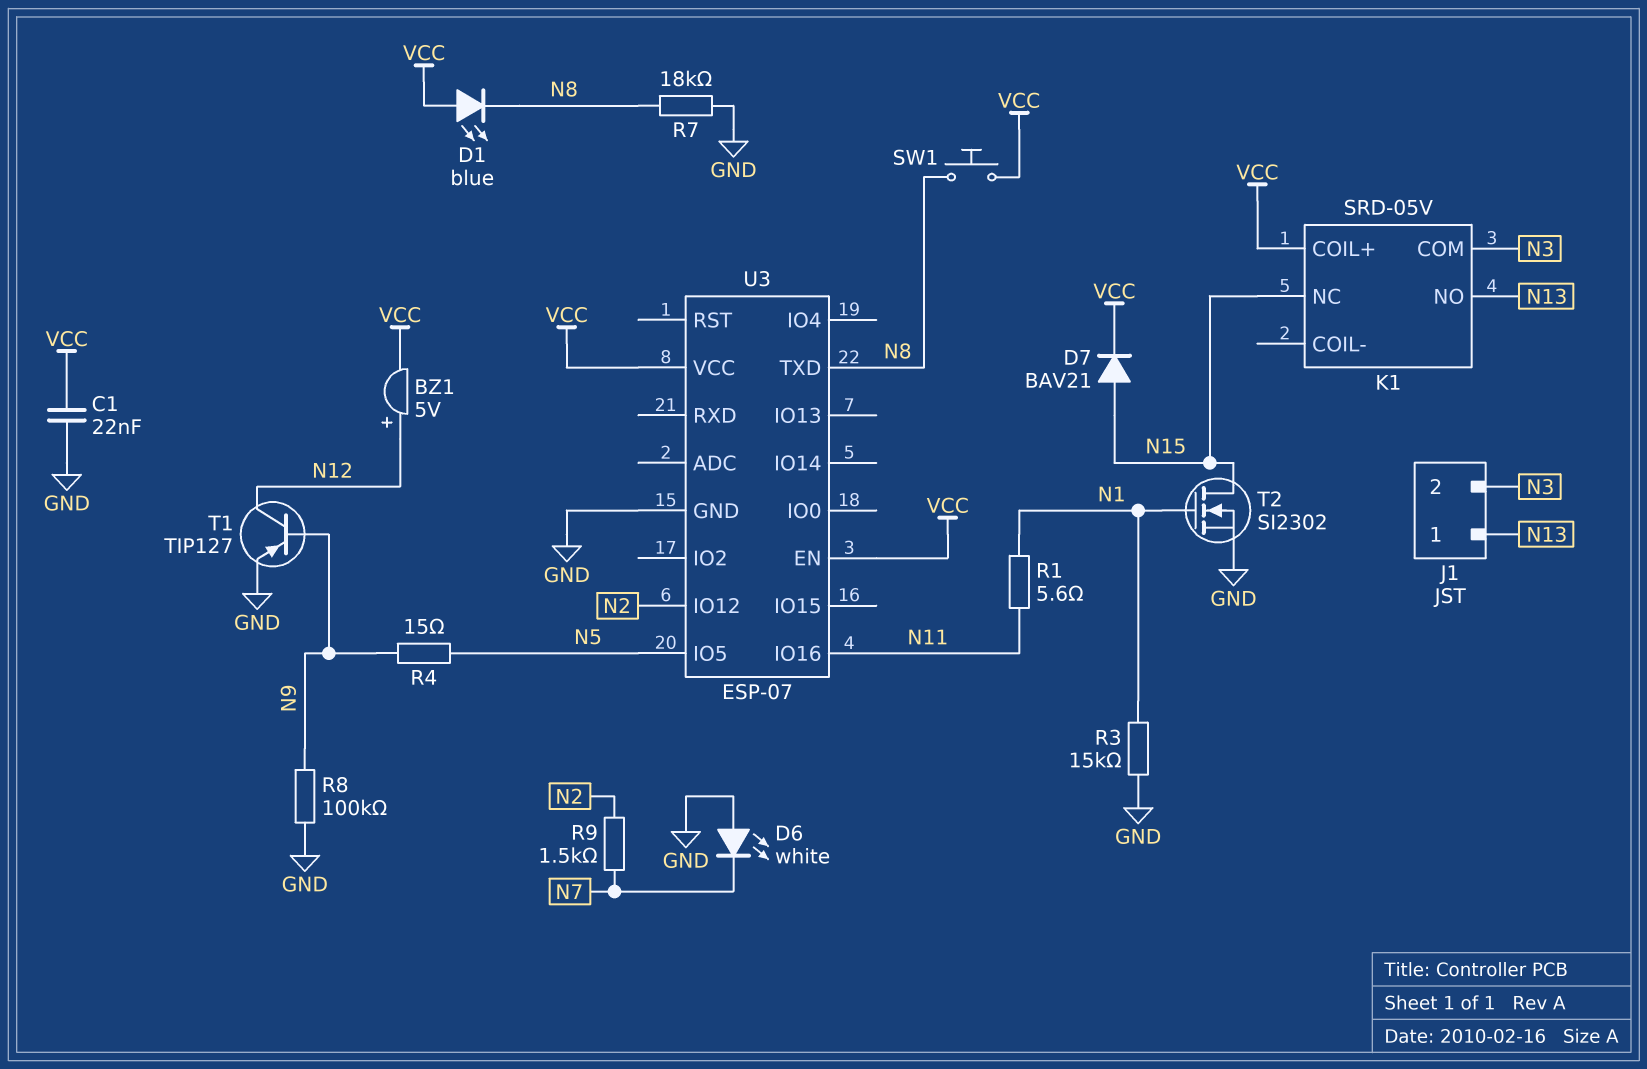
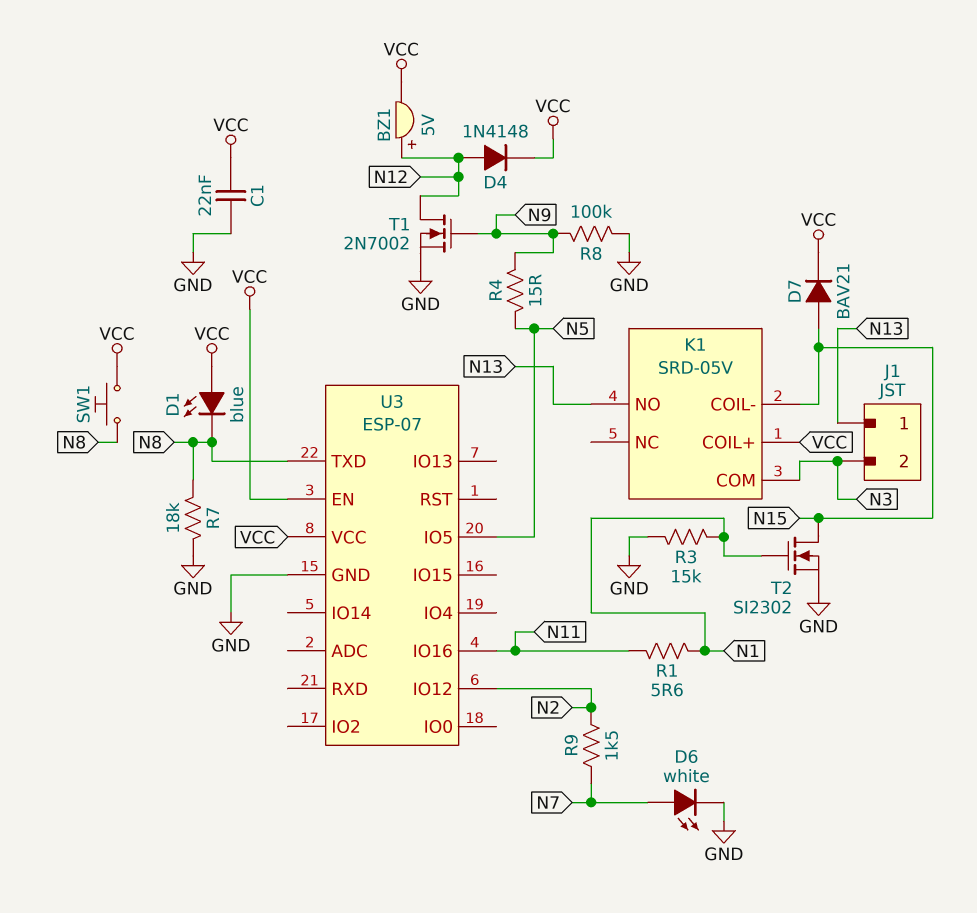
D4: none -> diode 1N4148 (A N12, K VCC)
D6: LED white (A GND, K N7) -> LED white (A N7, K GND)
K1 pin COIL-: none -> N15
K1 pin NC: N15 -> none
T1: PNP TIP127 (B N9, C N12, E GND) -> NMOS 2N7002 (G N9, D N12, S GND)

